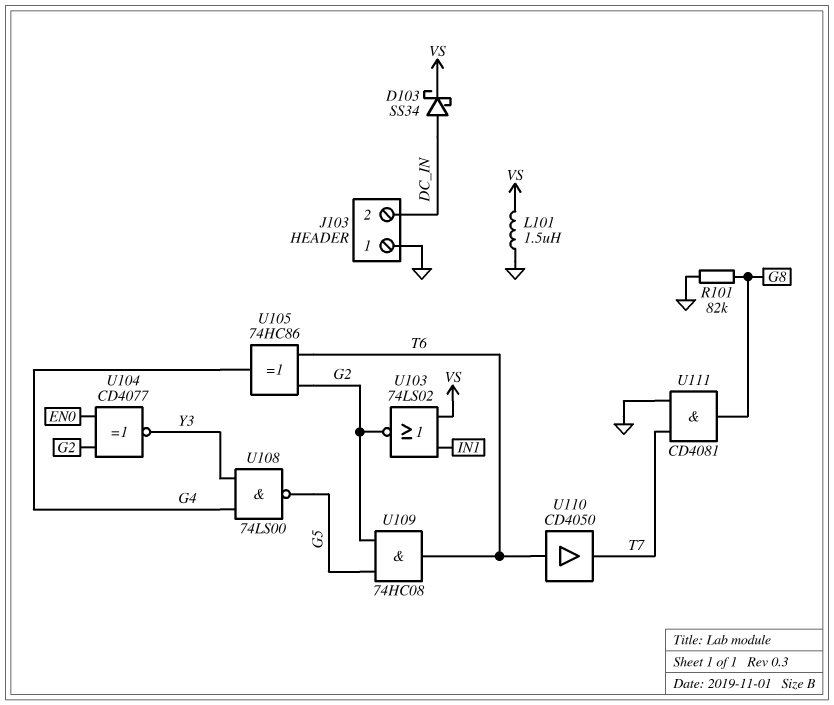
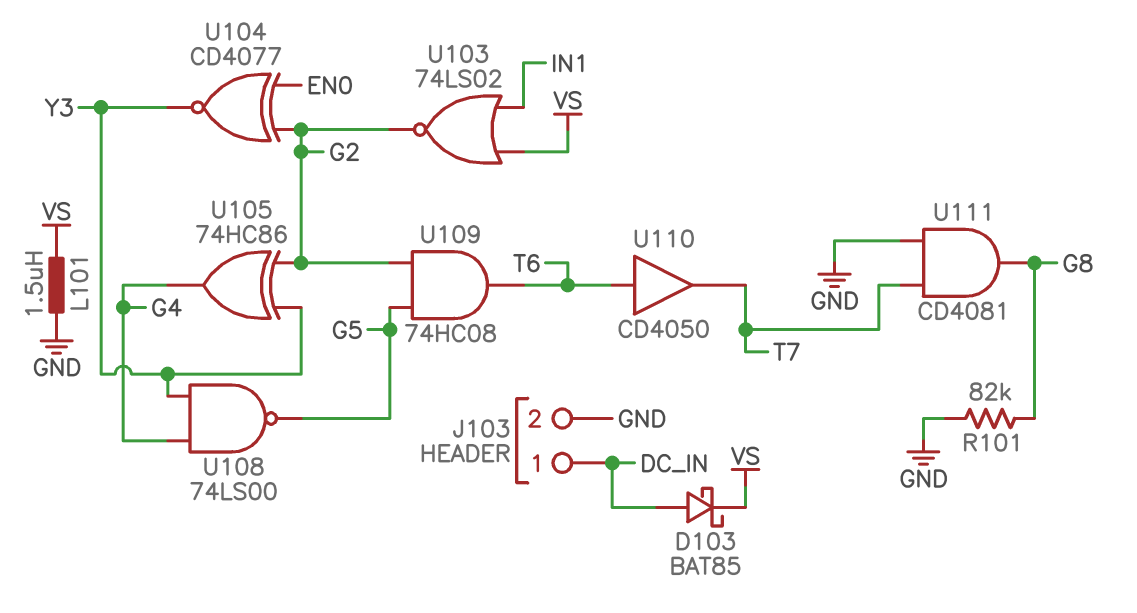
D103: schottky SS34 (A DC_IN, K VS) -> schottky BAT85 (A DC_IN, K VS)
J103 pin 1: GND -> DC_IN
J103 pin 2: DC_IN -> GND
U105: XOR 74HC86 (in G2, in T6, out G4) -> XOR 74HC86 (in G2, in Y3, out G4)

